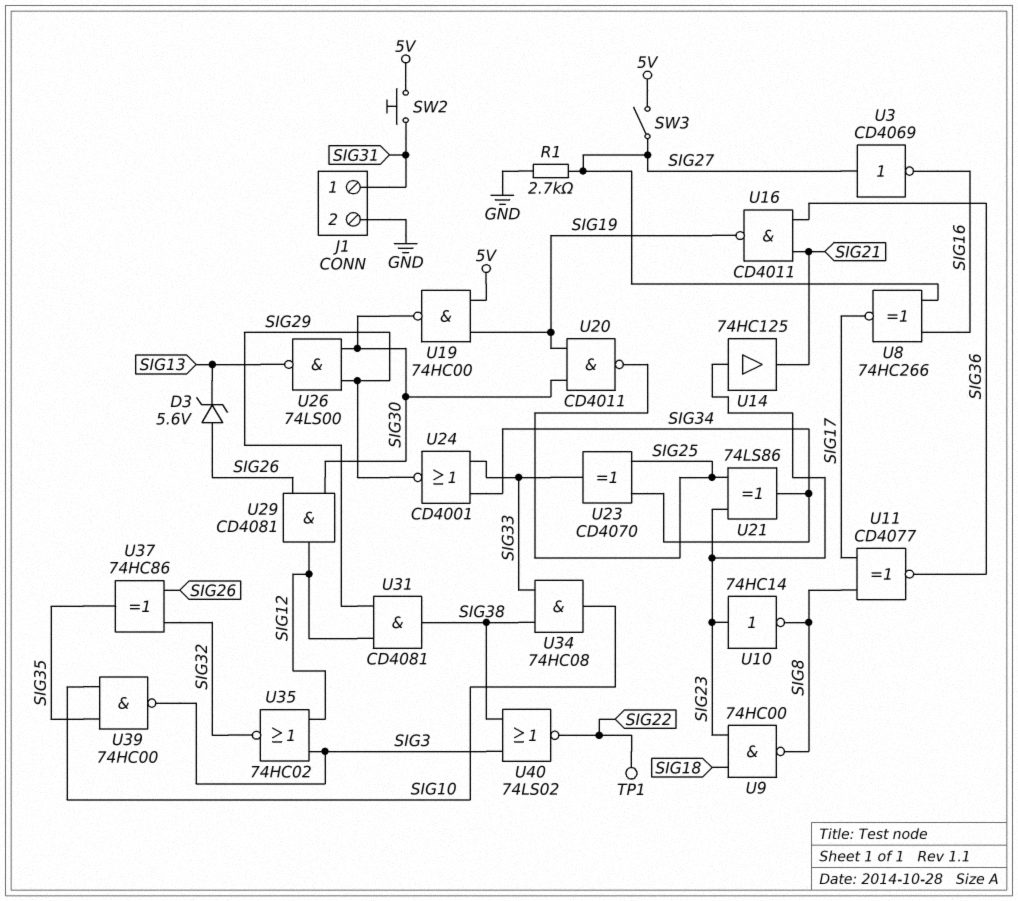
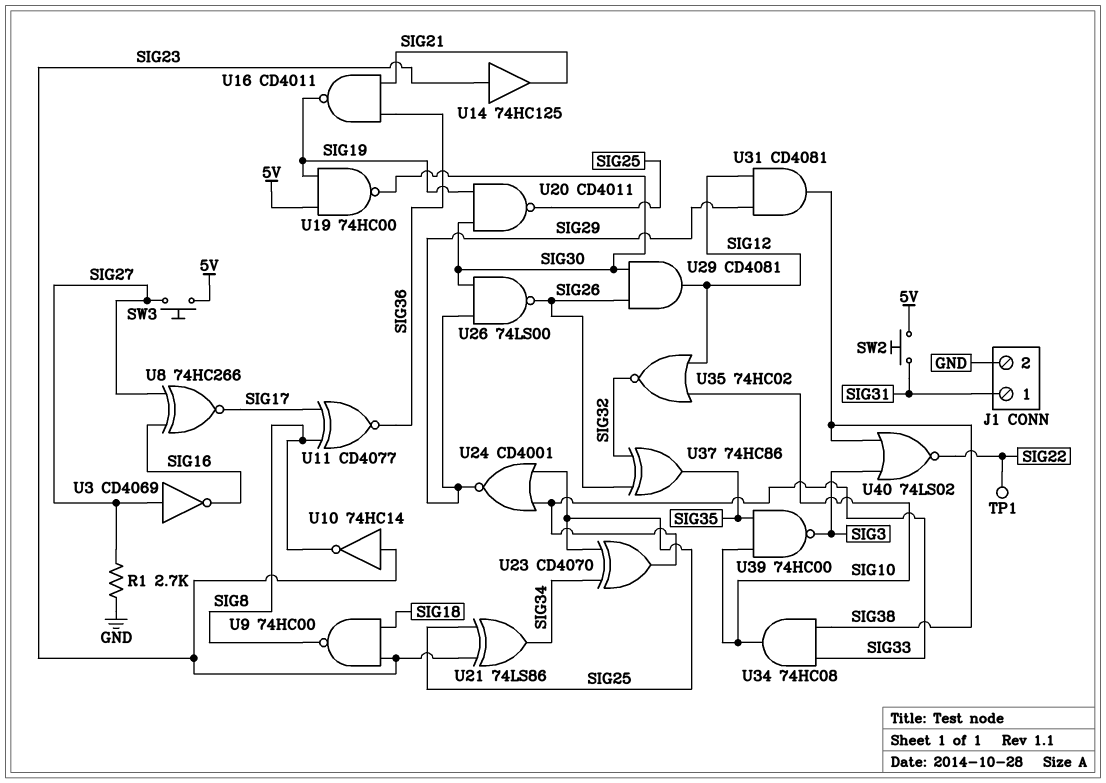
D3: zener 5.6V (A SIG26, K SIG13) -> none
SW3: switch (5V, SIG27) -> button (5V, SIG27)
U24: NOR CD4001 (in SIG33, in SIG34, out SIG29) -> NOR CD4001 (in SIG25, in SIG33, out SIG29)
U26: NAND 74LS00 (in SIG29, in SIG30, out SIG13) -> NAND 74LS00 (in SIG29, in SIG30, out SIG26)
U35: NOR 74HC02 (in SIG3, in SIG12, out SIG32) -> NOR 74HC02 (in SIG10, in SIG12, out SIG32)

